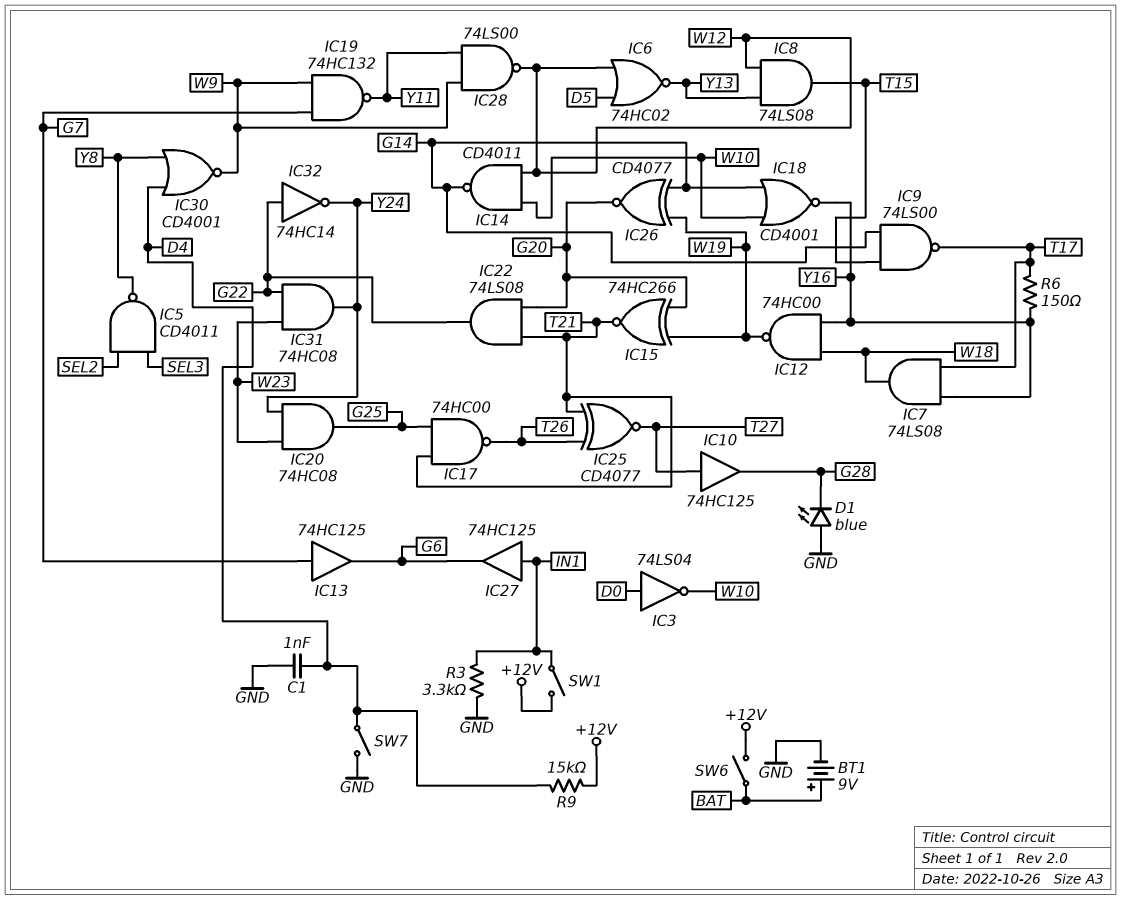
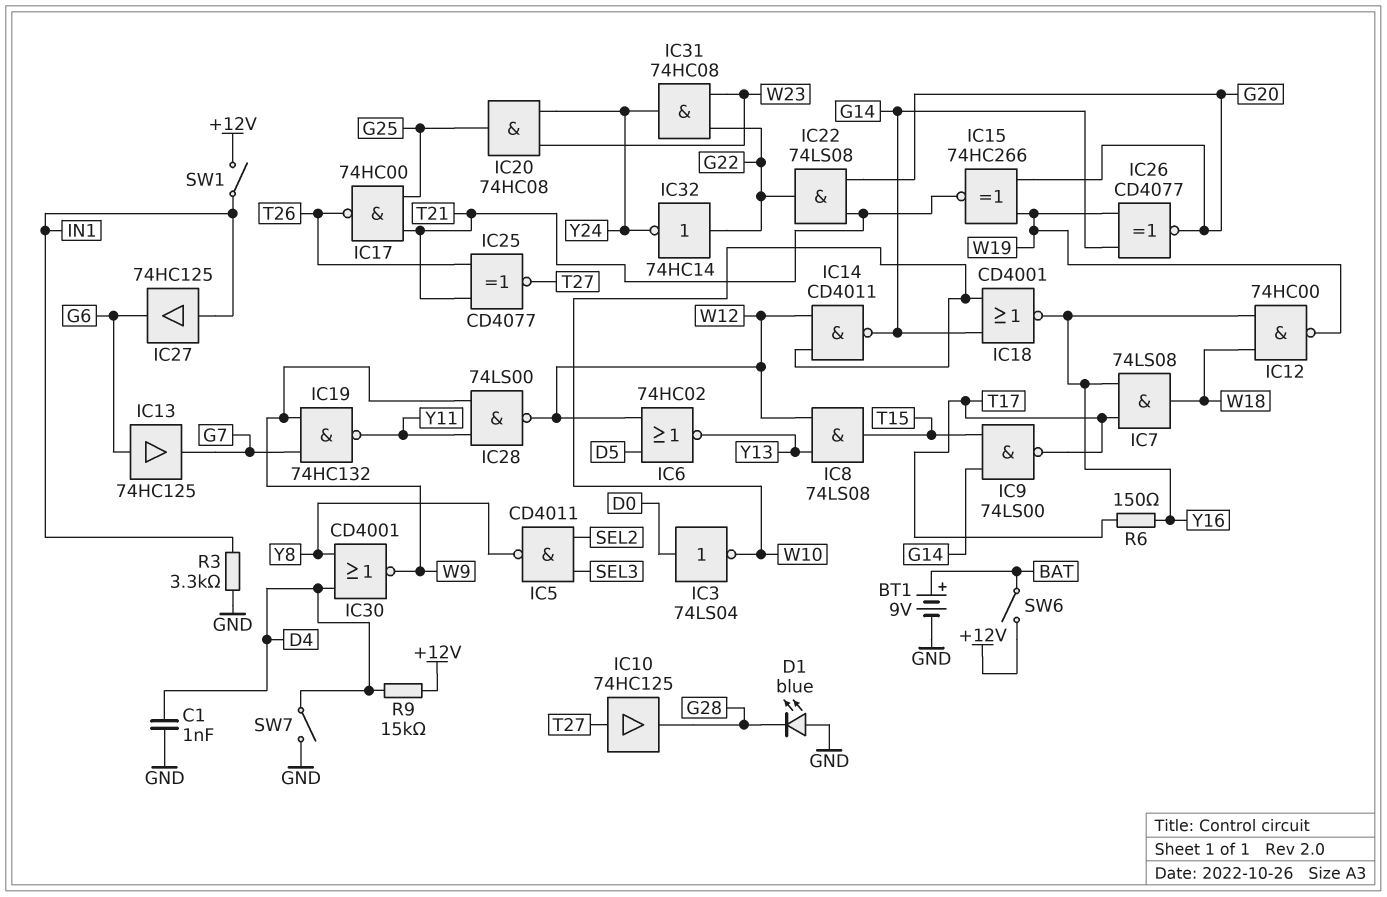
IC13: buffer 74HC125 (in G7, out G6) -> buffer 74HC125 (in G6, out G7)

